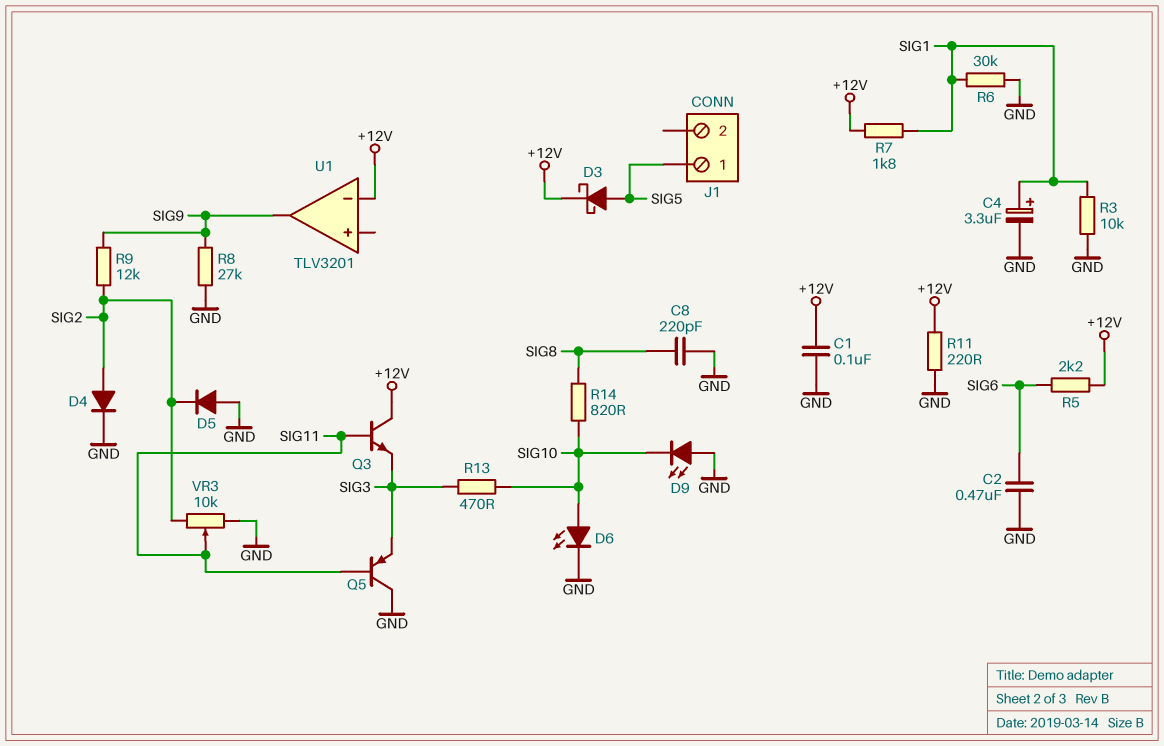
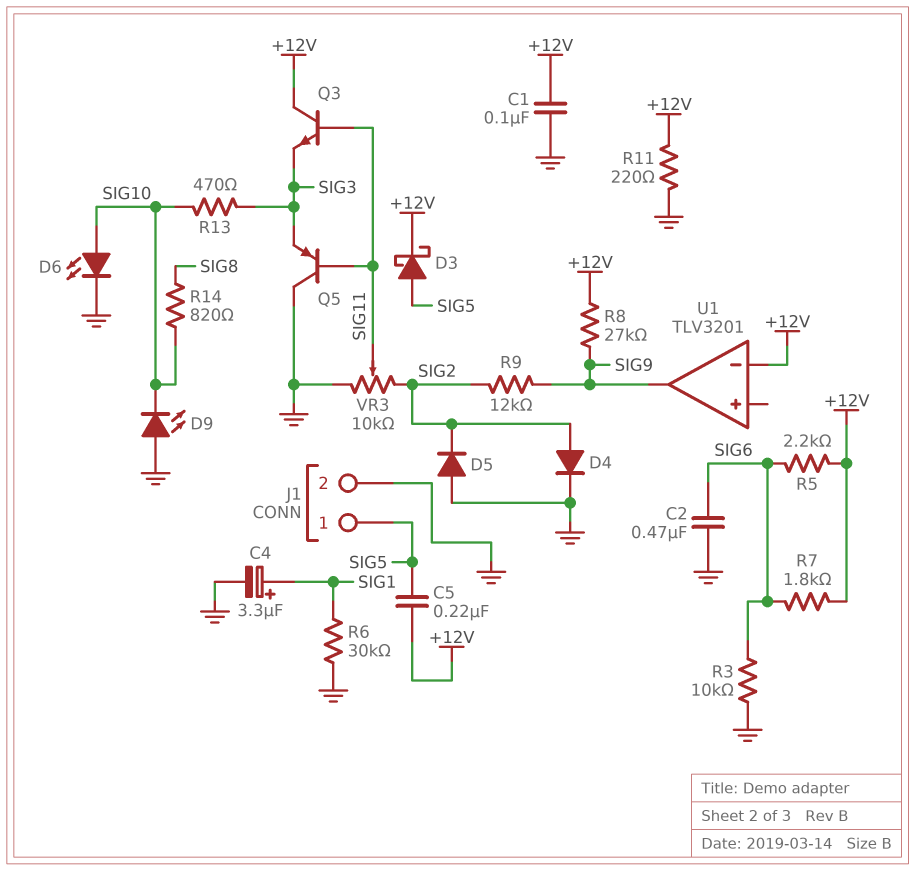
C5: none -> 220nF (+12V, SIG5)
C8: 220pF (GND, SIG8) -> none
J1 pin 2: none -> GND
R3: 10k (GND, SIG1) -> 10k (GND, SIG6)
R7: 1.8k (+12V, SIG1) -> 1.8k (+12V, SIG6)
R8: 27k (GND, SIG9) -> 27k (+12V, SIG9)

